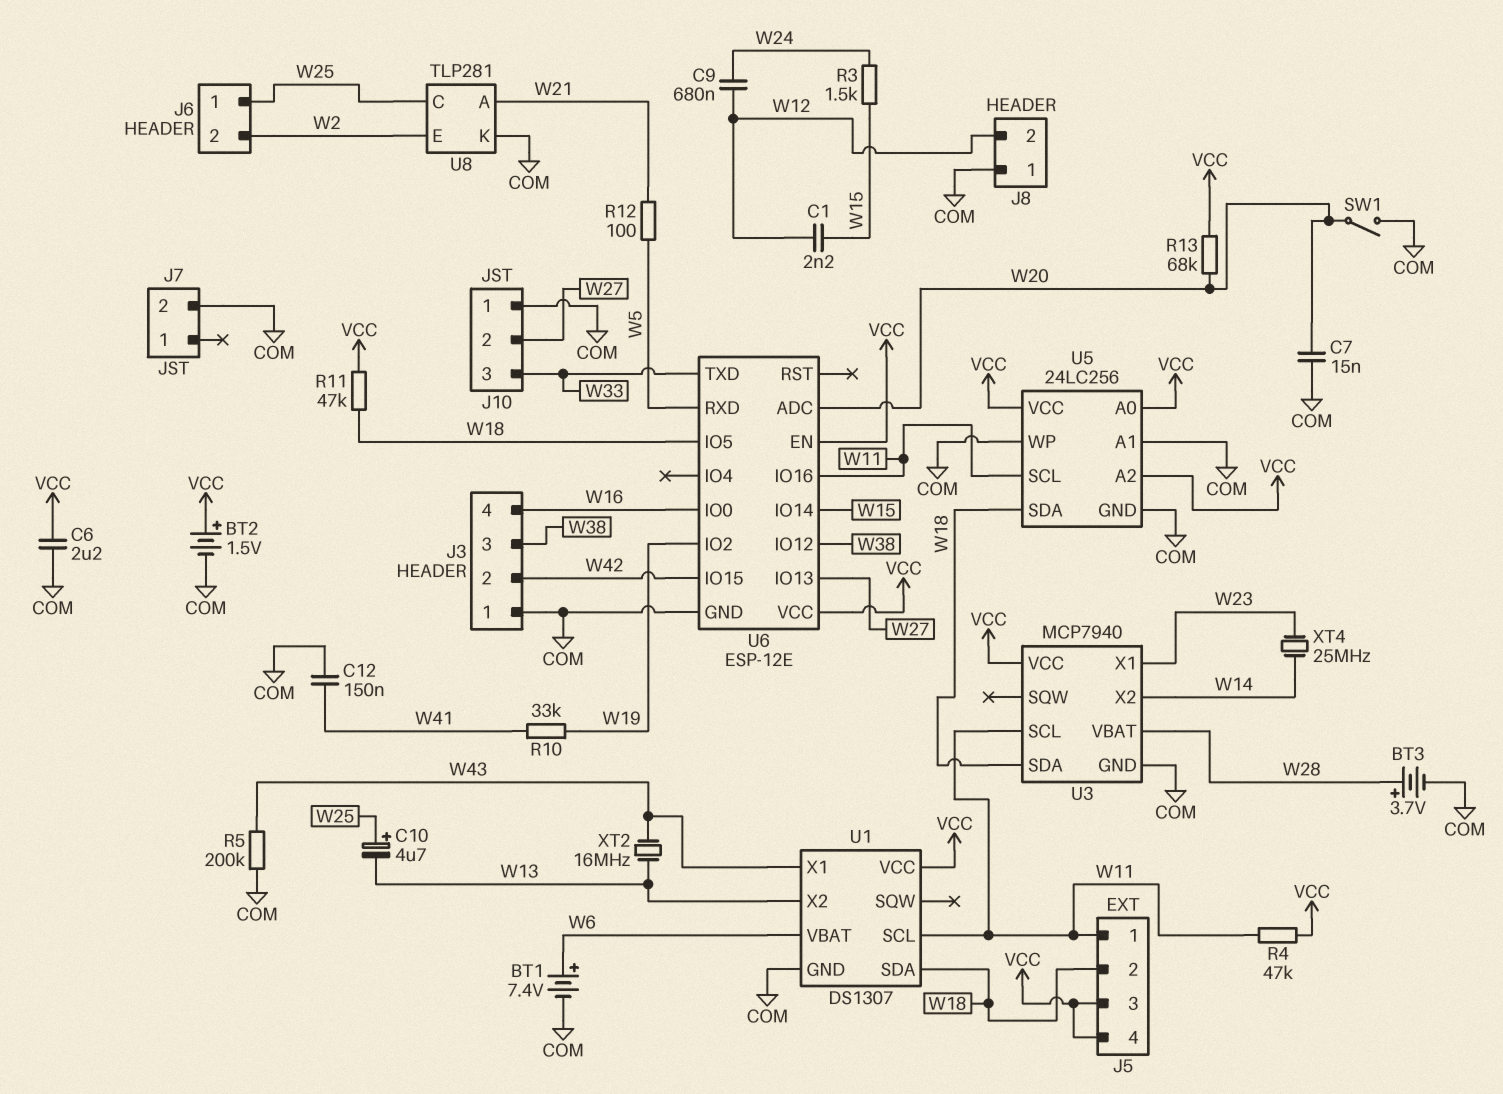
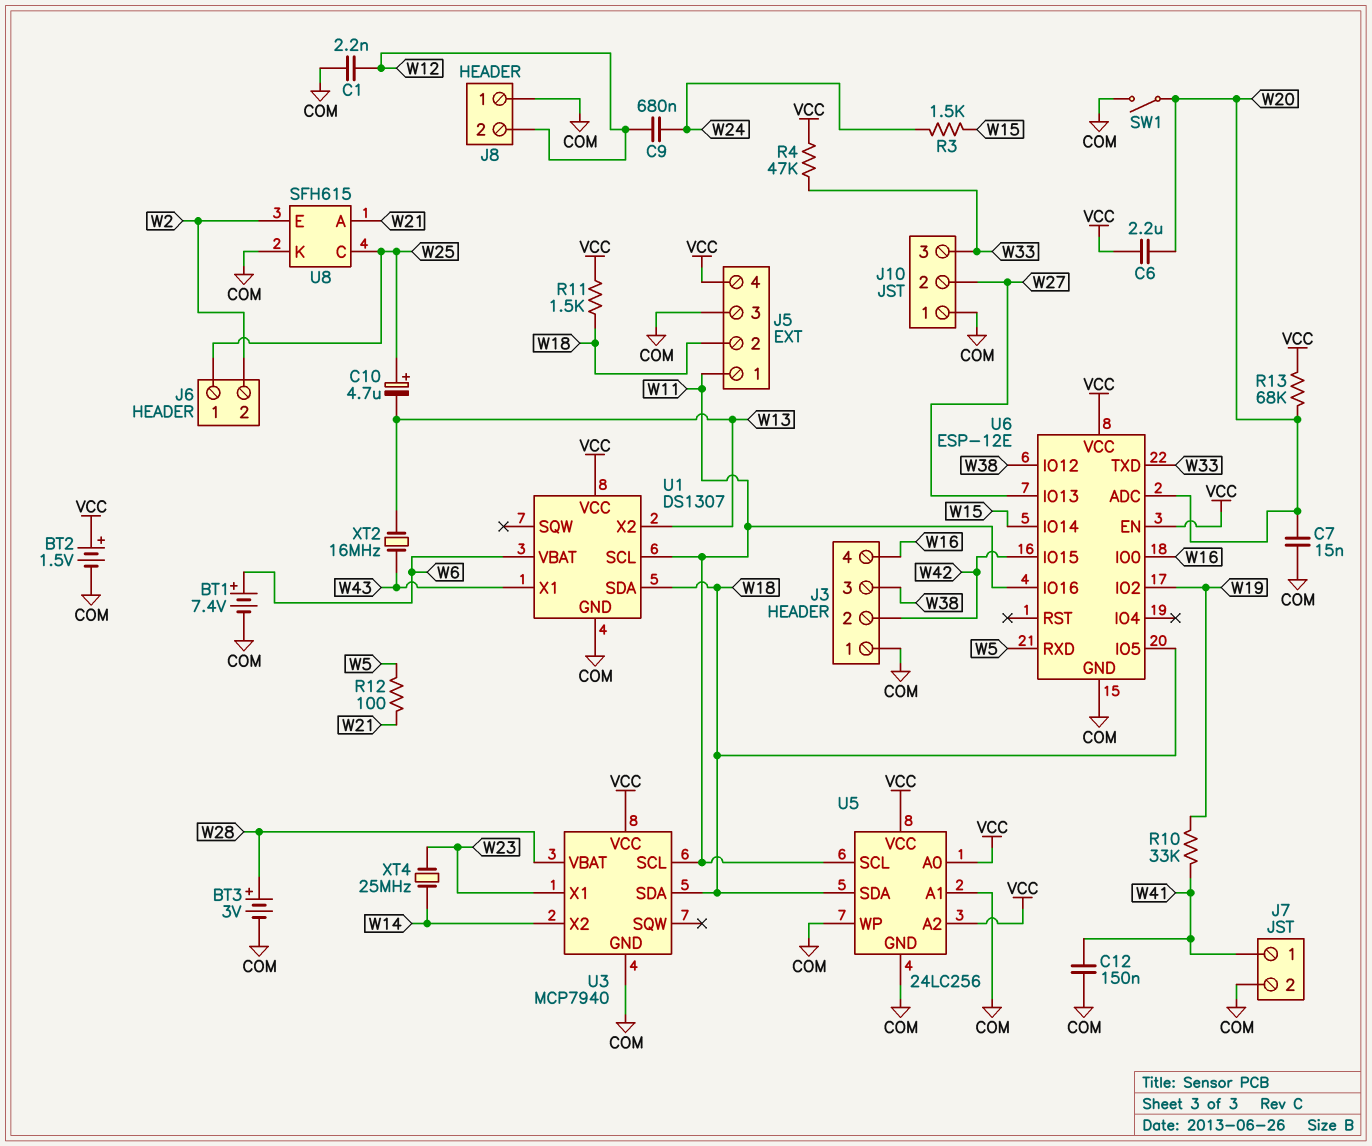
BT3: 3.7V (plus W28, minus COM) -> 3V (plus W28, minus COM)
C1: 2.2nF (W12, W15) -> 2.2nF (COM, W12)
C6: 2.2uF (COM, VCC) -> 2.2uF (VCC, W20)
J5 pin 3: VCC -> COM
J7 pin 1: none -> W41
R4: 47k (VCC, W11) -> 47k (VCC, W33)
R5: 200k (COM, W43) -> none
R11: 47k (VCC, W18) -> 1.5k (VCC, W18)
U8: TLP281 -> SFH615

